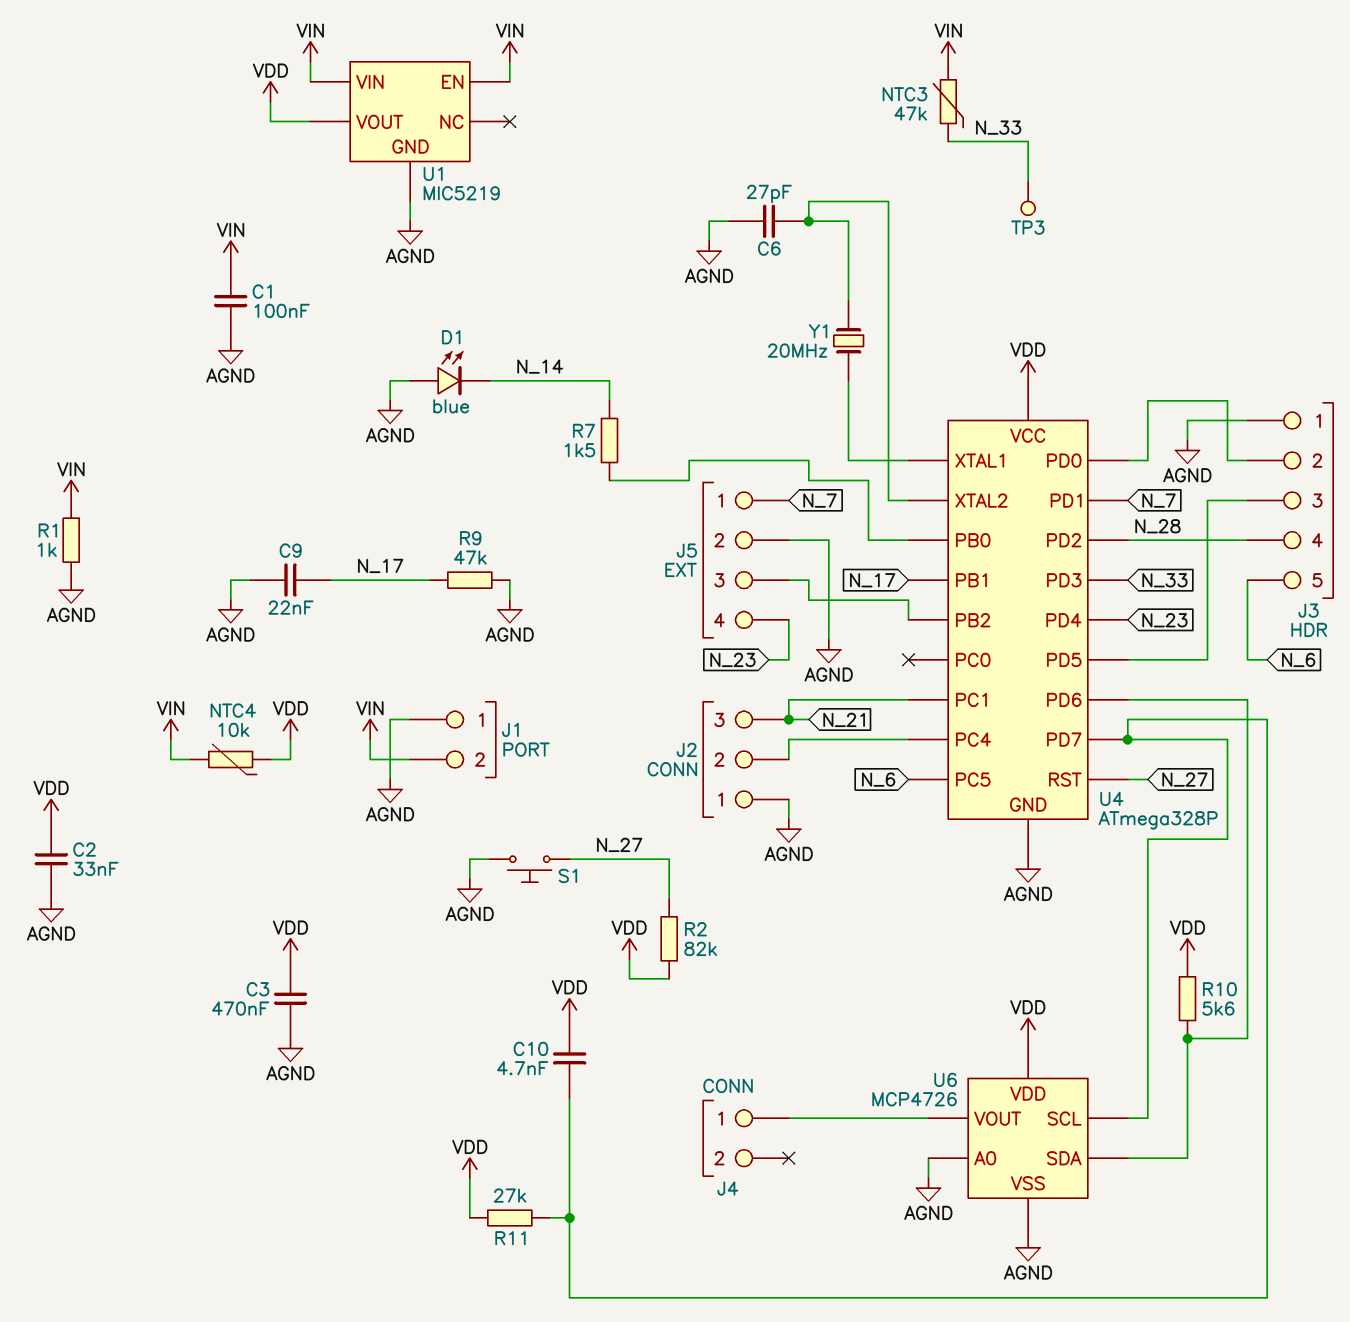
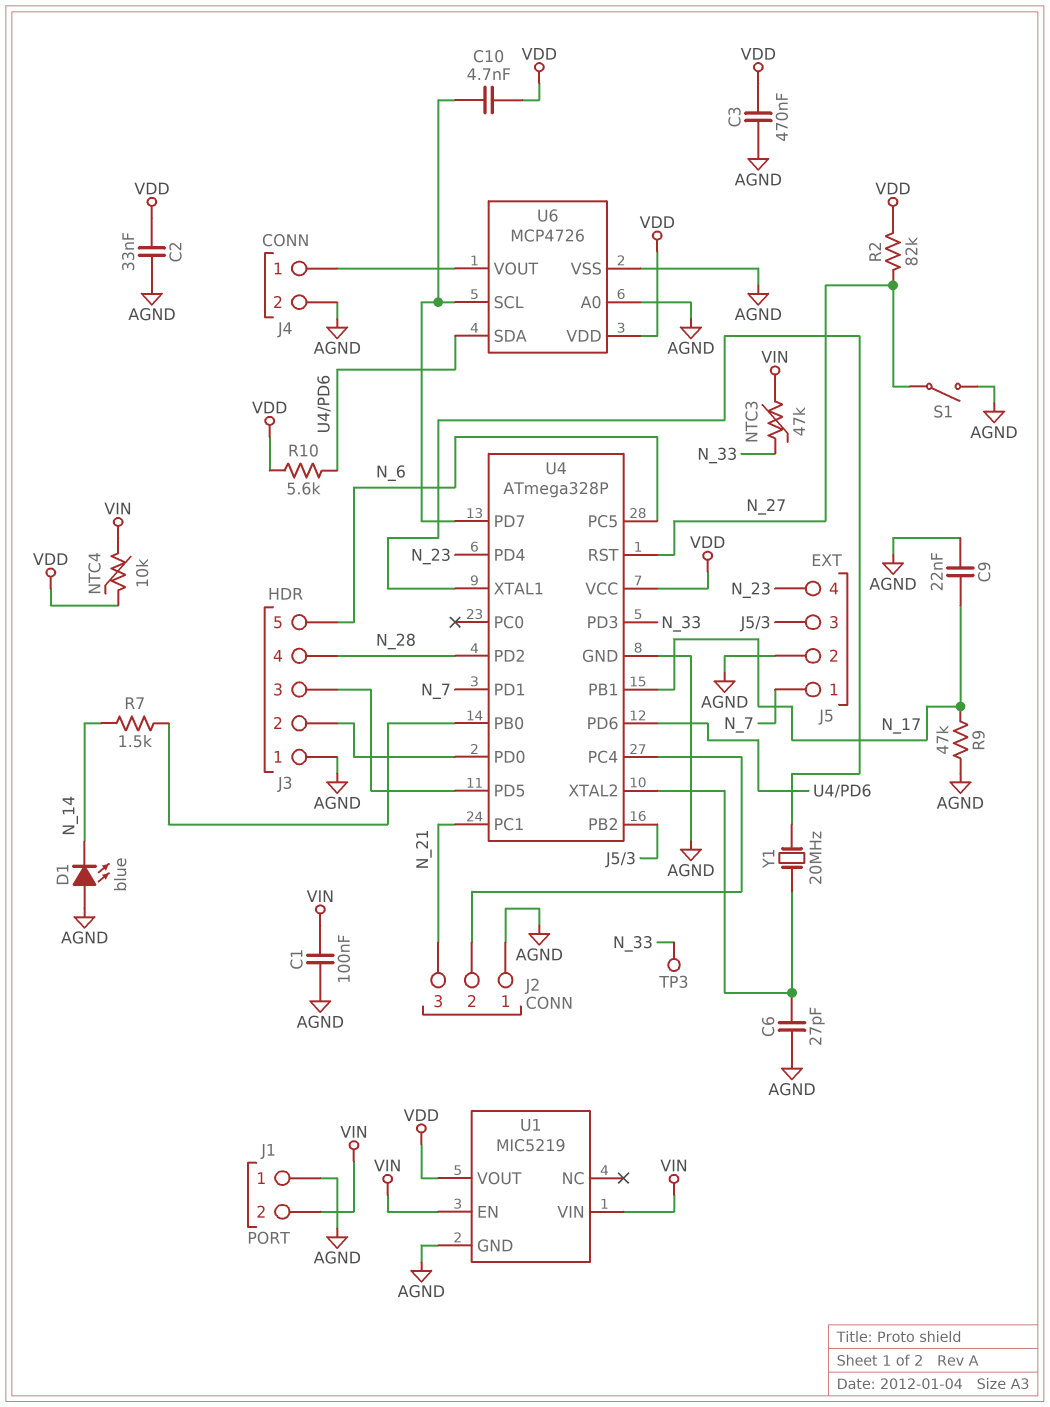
J4 pin 2: none -> AGND
R1: 1k (AGND, VIN) -> none
R11: 27k (U4/PD7, VDD) -> none
S1: button (AGND, N_27) -> switch (AGND, N_27)

